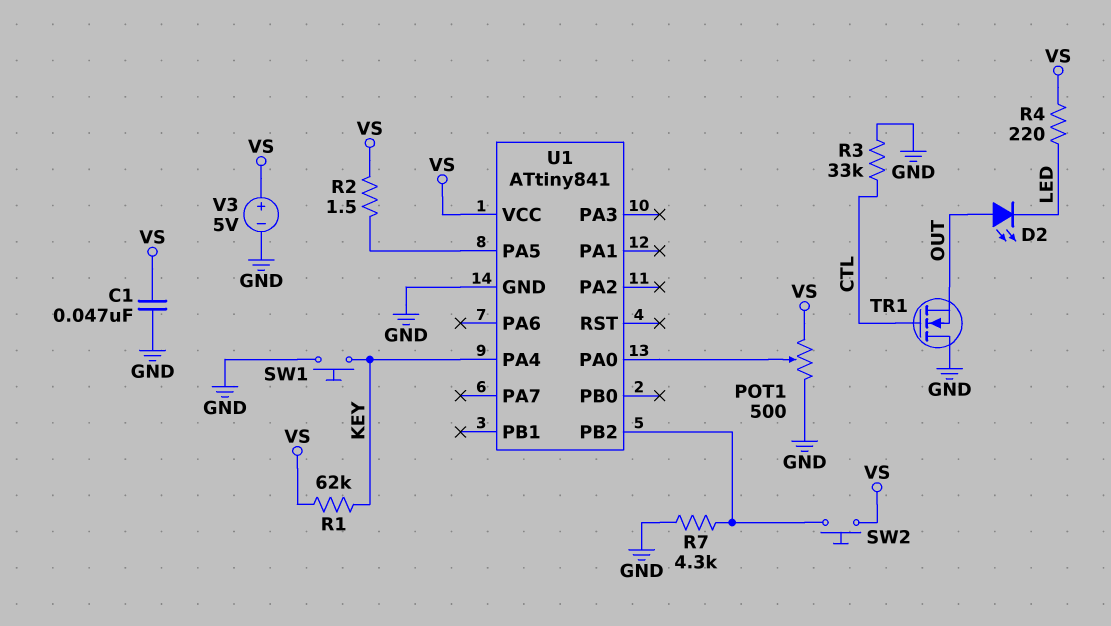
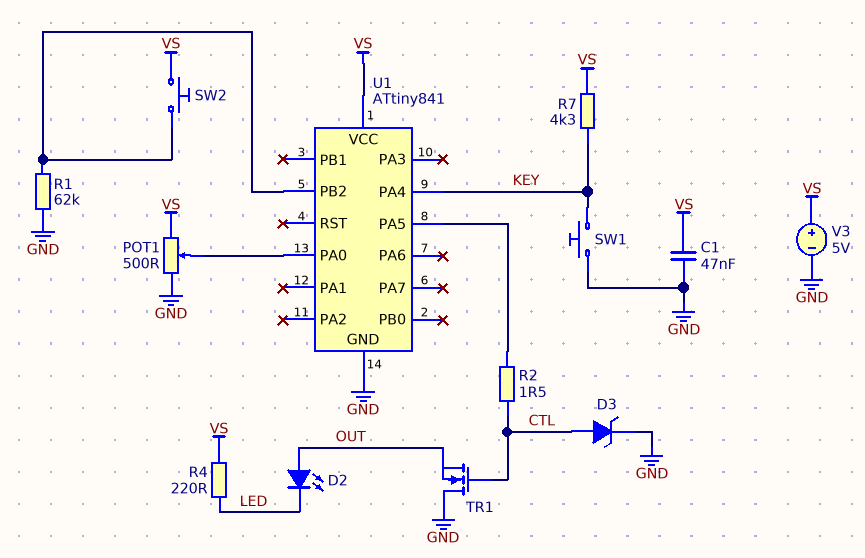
D3: none -> zener (A CTL, K GND)
R1: 62k (KEY, VS) -> 62k (GND, U1/PB2)
R2: 1.5 (U1/PA5, VS) -> 1.5 (CTL, U1/PA5)
R3: 33k (CTL, GND) -> none
R7: 4.3k (GND, U1/PB2) -> 4.3k (KEY, VS)

